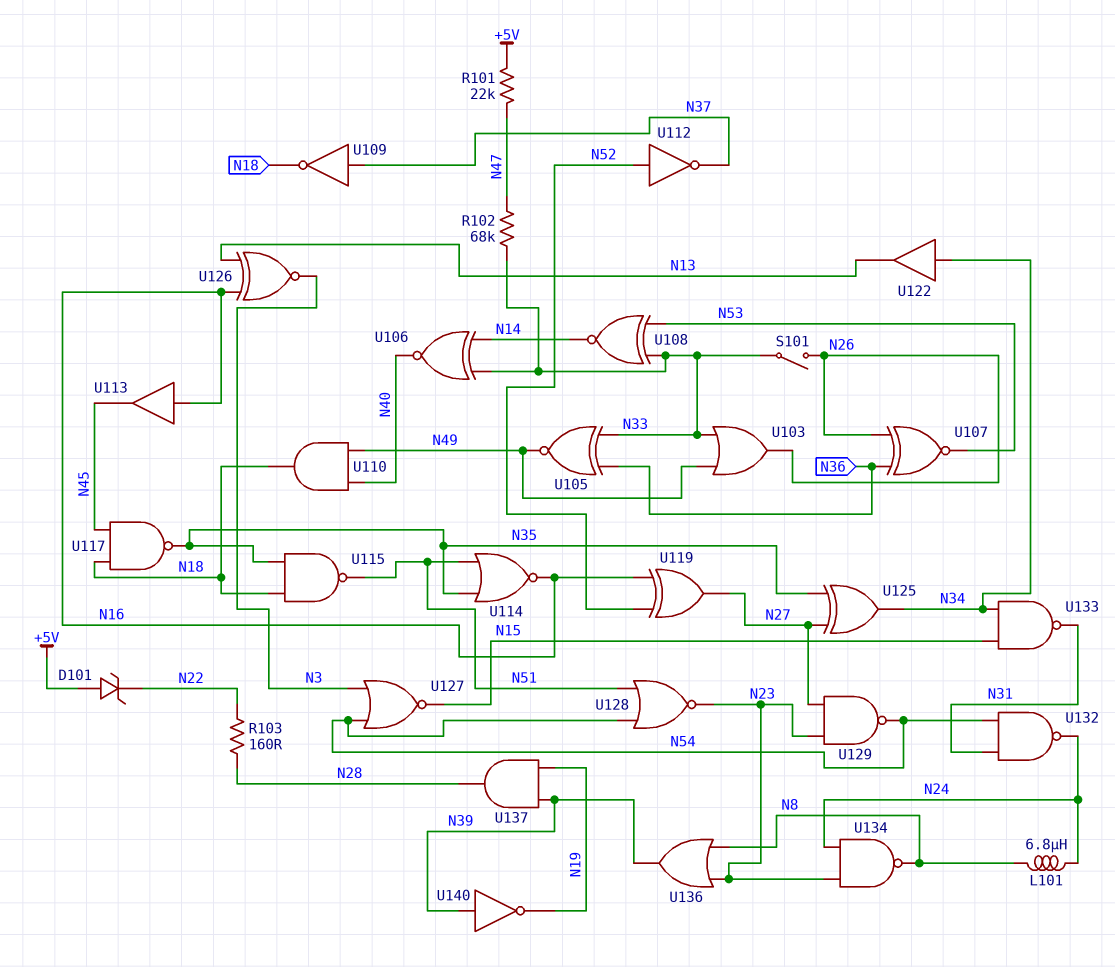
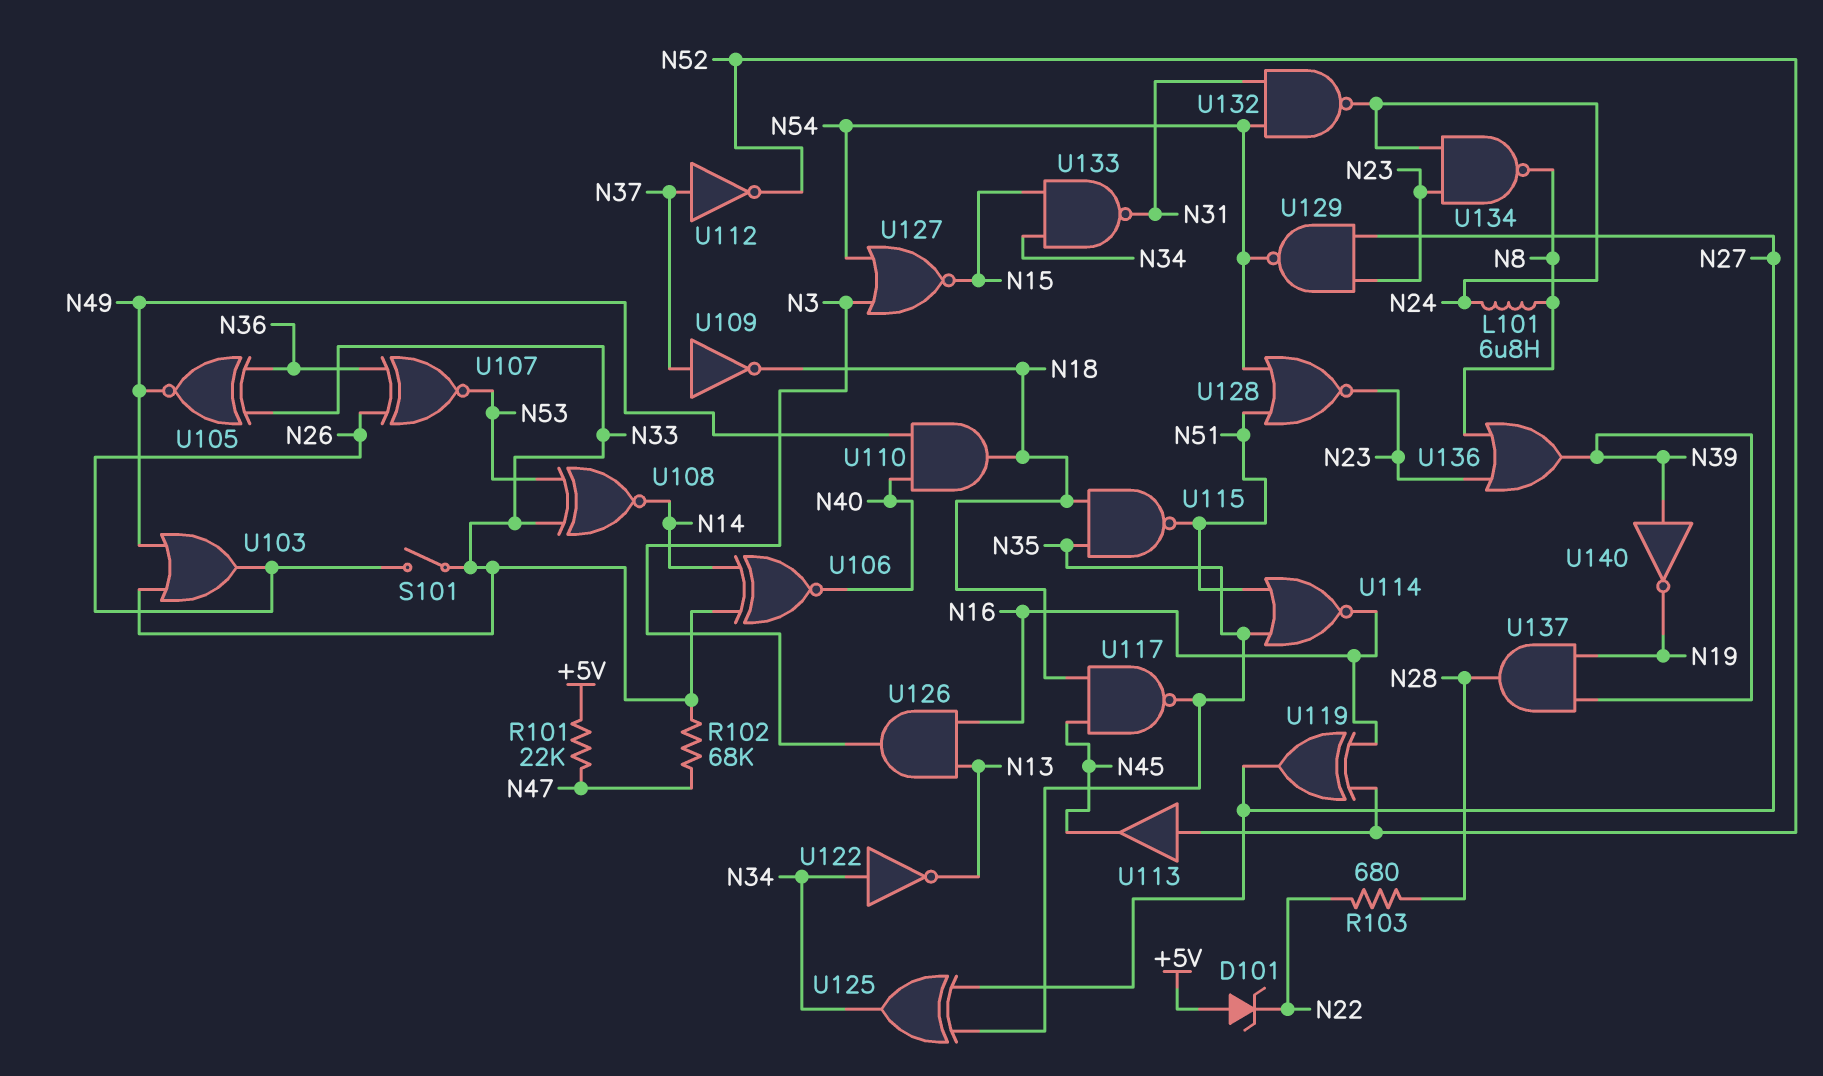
R103: 160 (N22, N28) -> 680 (N22, N28)
U112: NOT (in N52, out N37) -> NOT (in N37, out N52)
U113: buffer (in N16, out N45) -> buffer (in N52, out N45)
U122: buffer (in N34, out N13) -> NOT (in N34, out N13)
U126: XNOR (in N13, in N16, out N3) -> AND (in N13, in N16, out N3)

